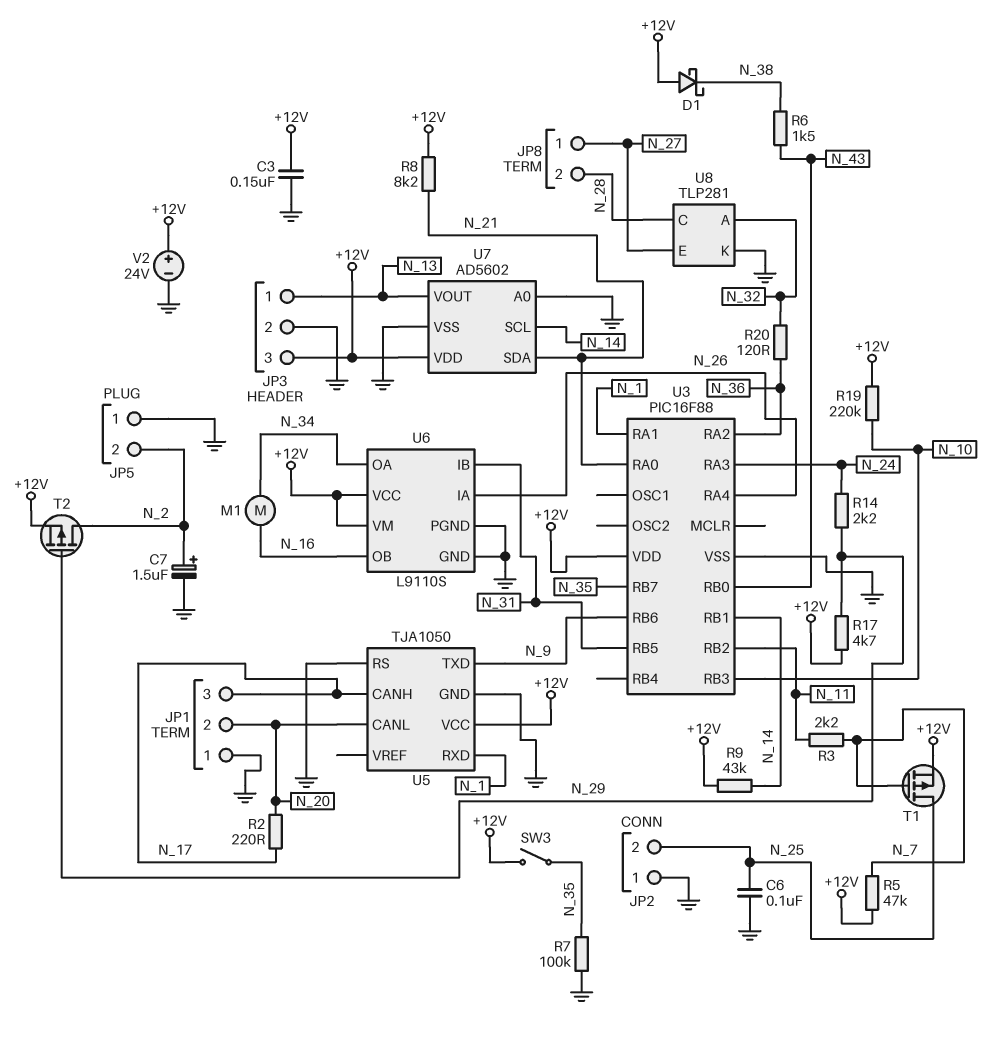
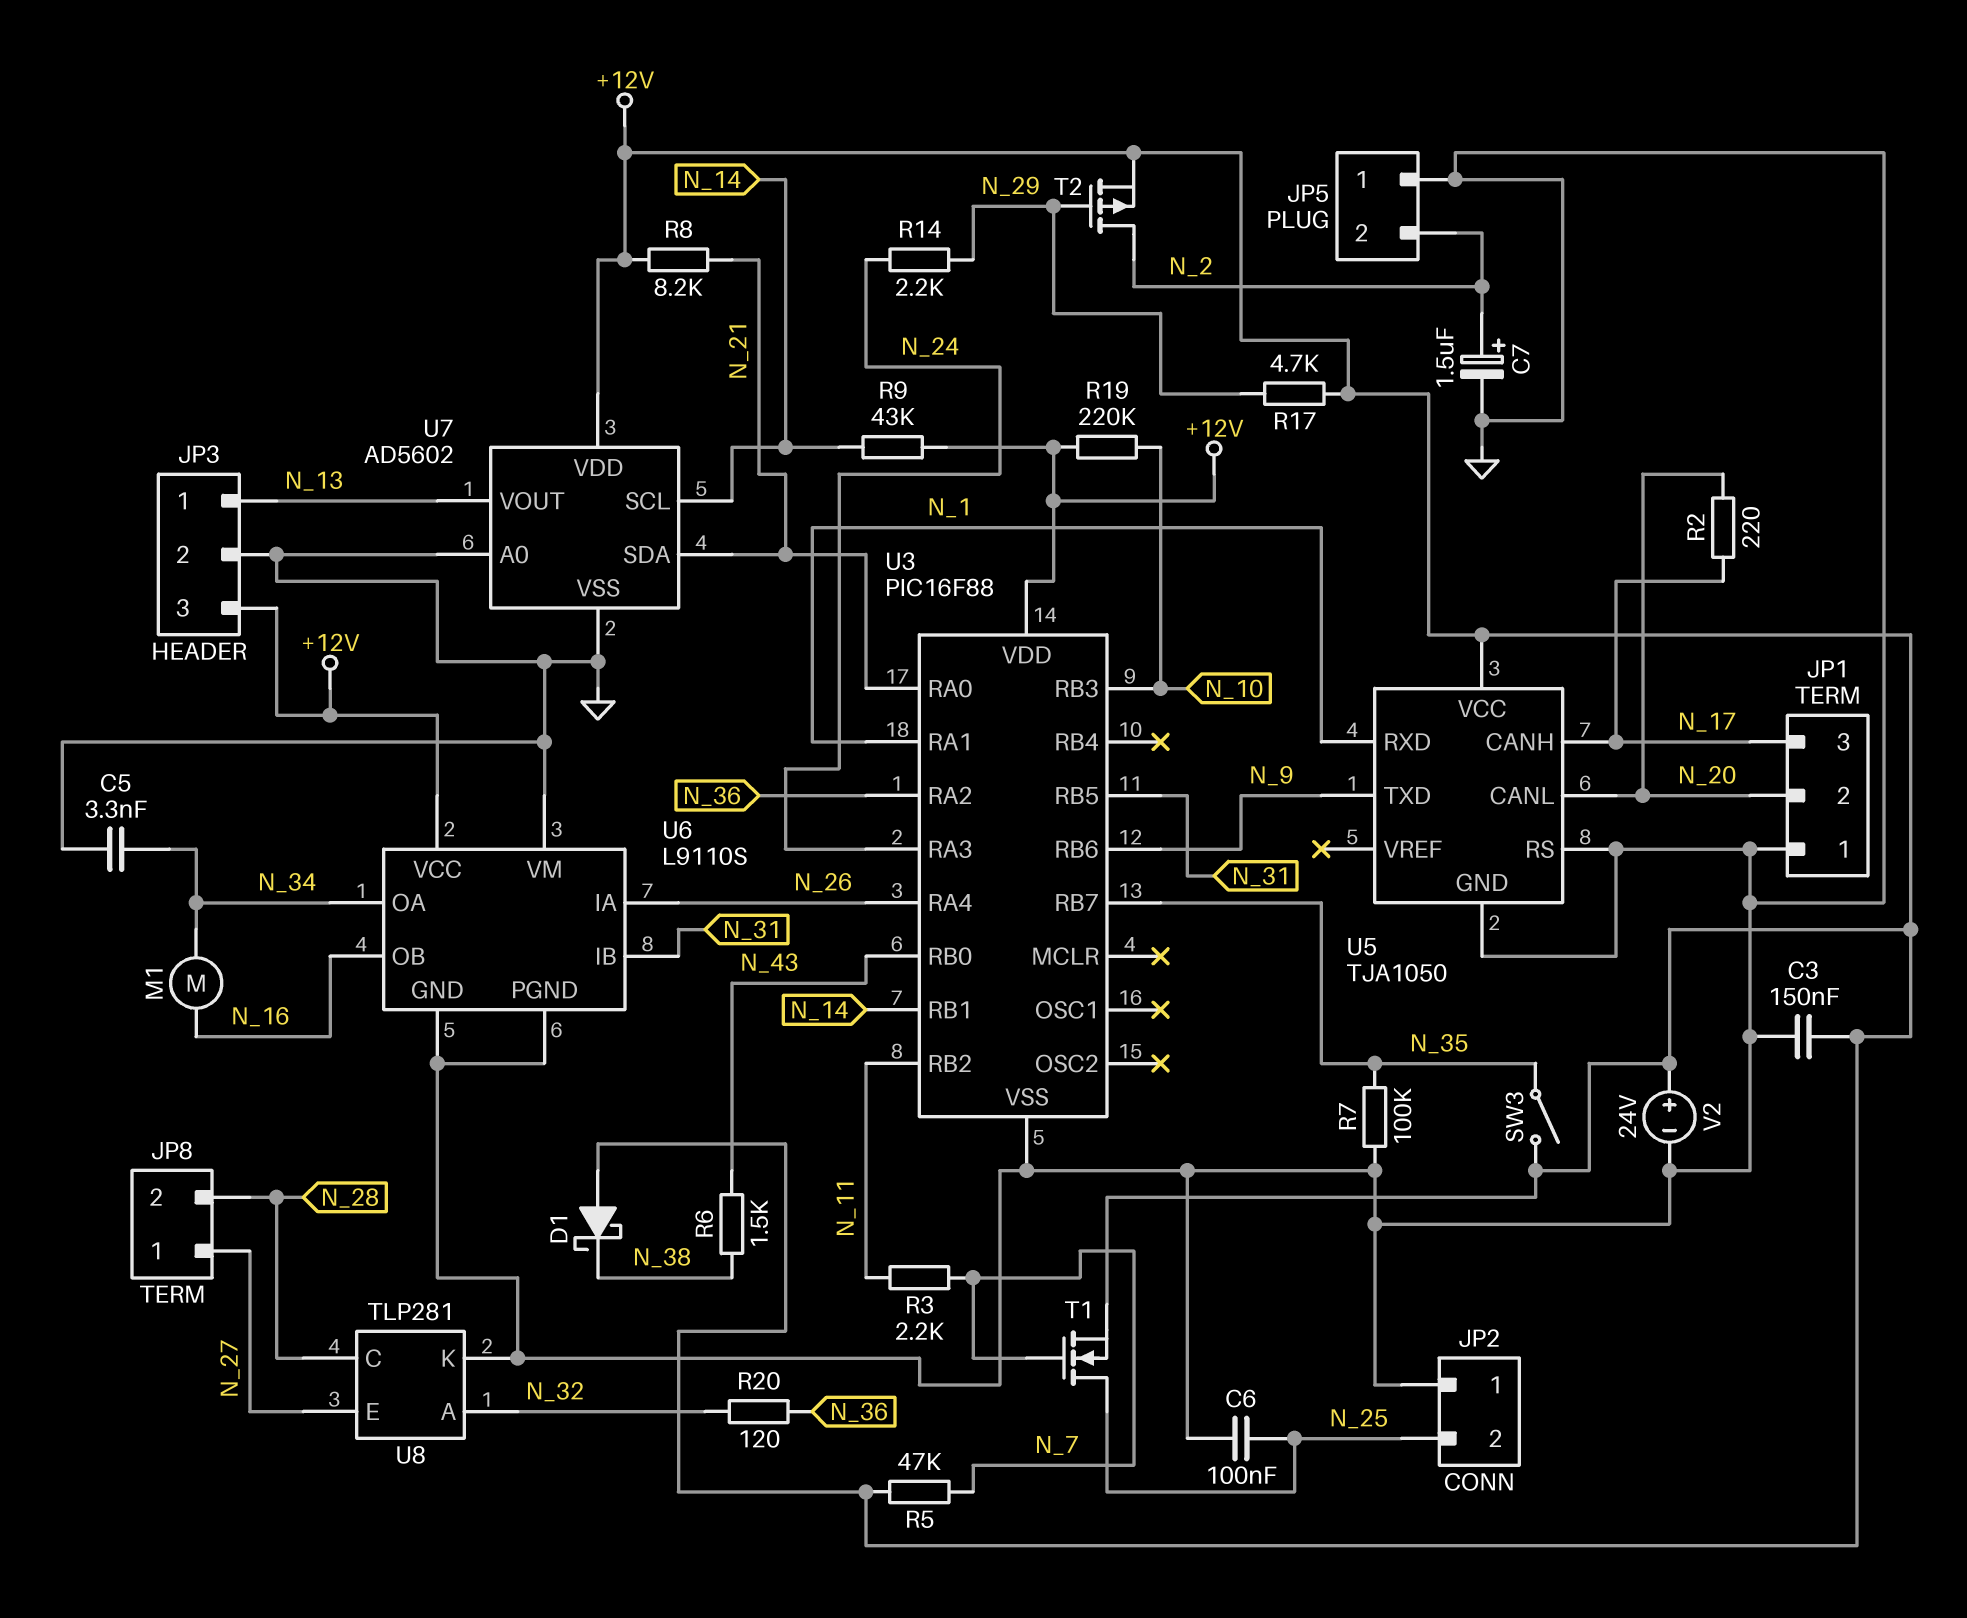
C5: none -> 3.3nF (GND, N_34)
T1: PMOS (G N_7, D N_25, S +12V) -> NMOS (G N_7, D N_25, S +12V)
U6 pin VM: +12V -> GND

